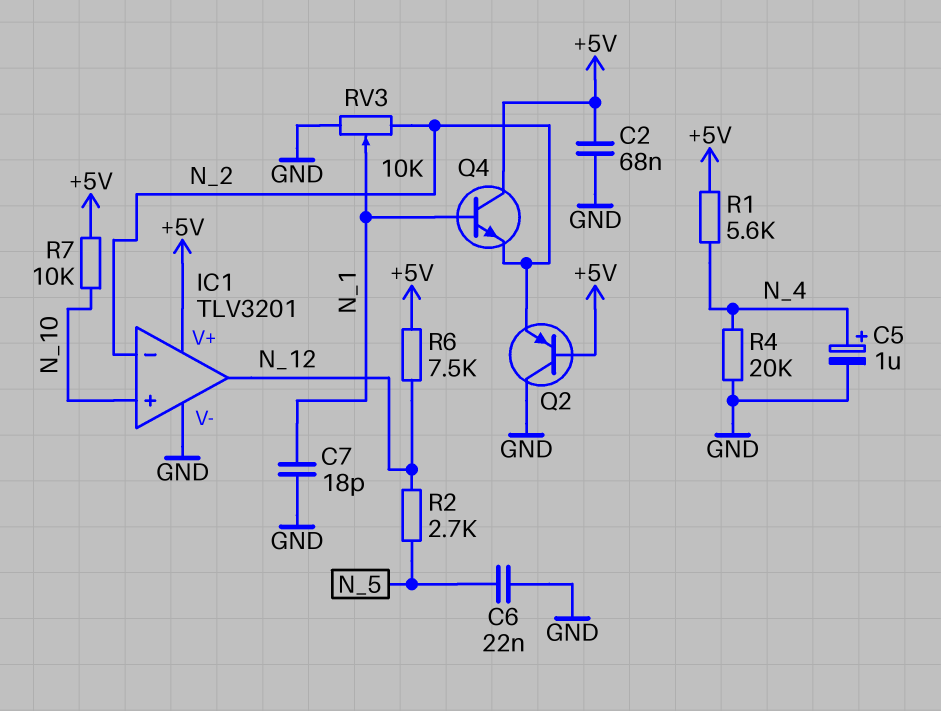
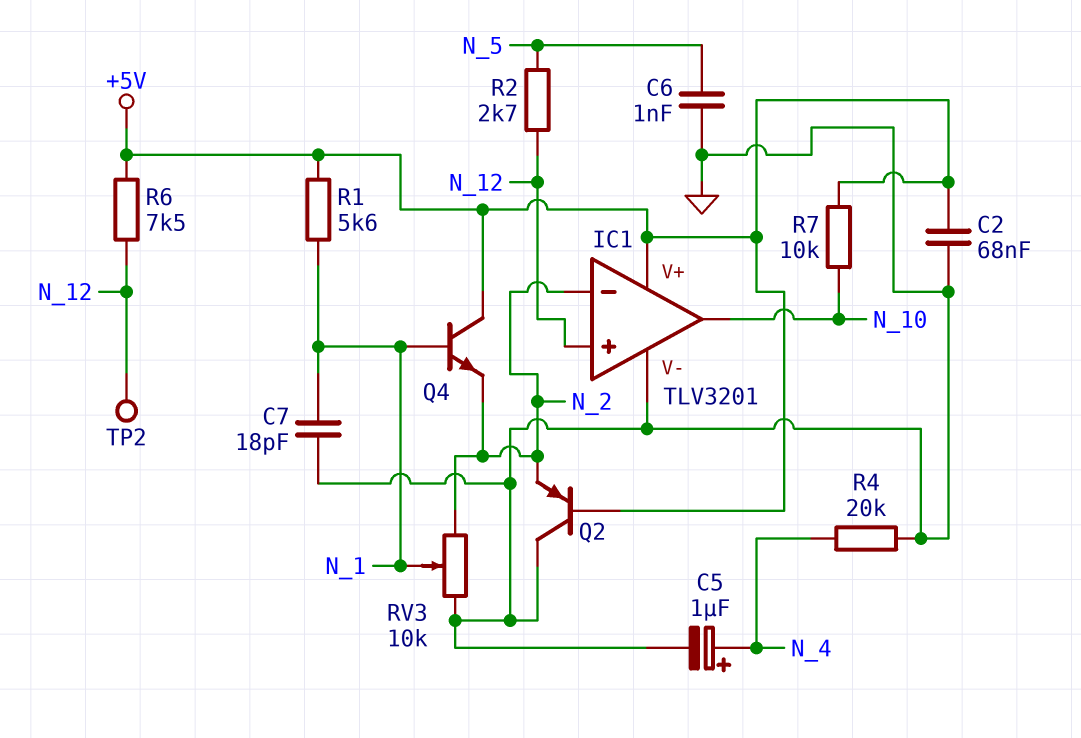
C6: 22nF (GND, N_5) -> 1nF (GND, N_5)
IC1 pin in+: N_10 -> N_12
IC1 pin out: N_12 -> N_10
R1: 5.6k (+5V, N_4) -> 5.6k (+5V, N_1)
TP2: none -> test point (N_12)

